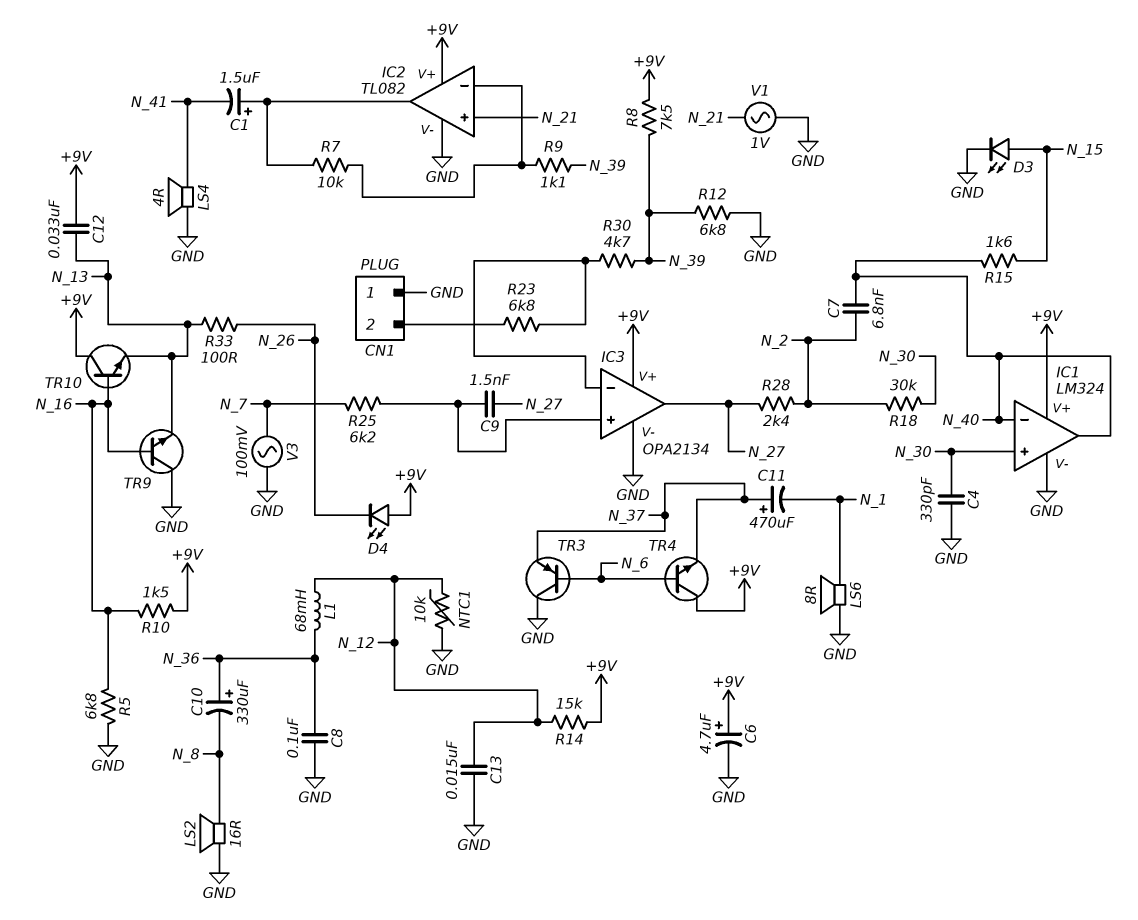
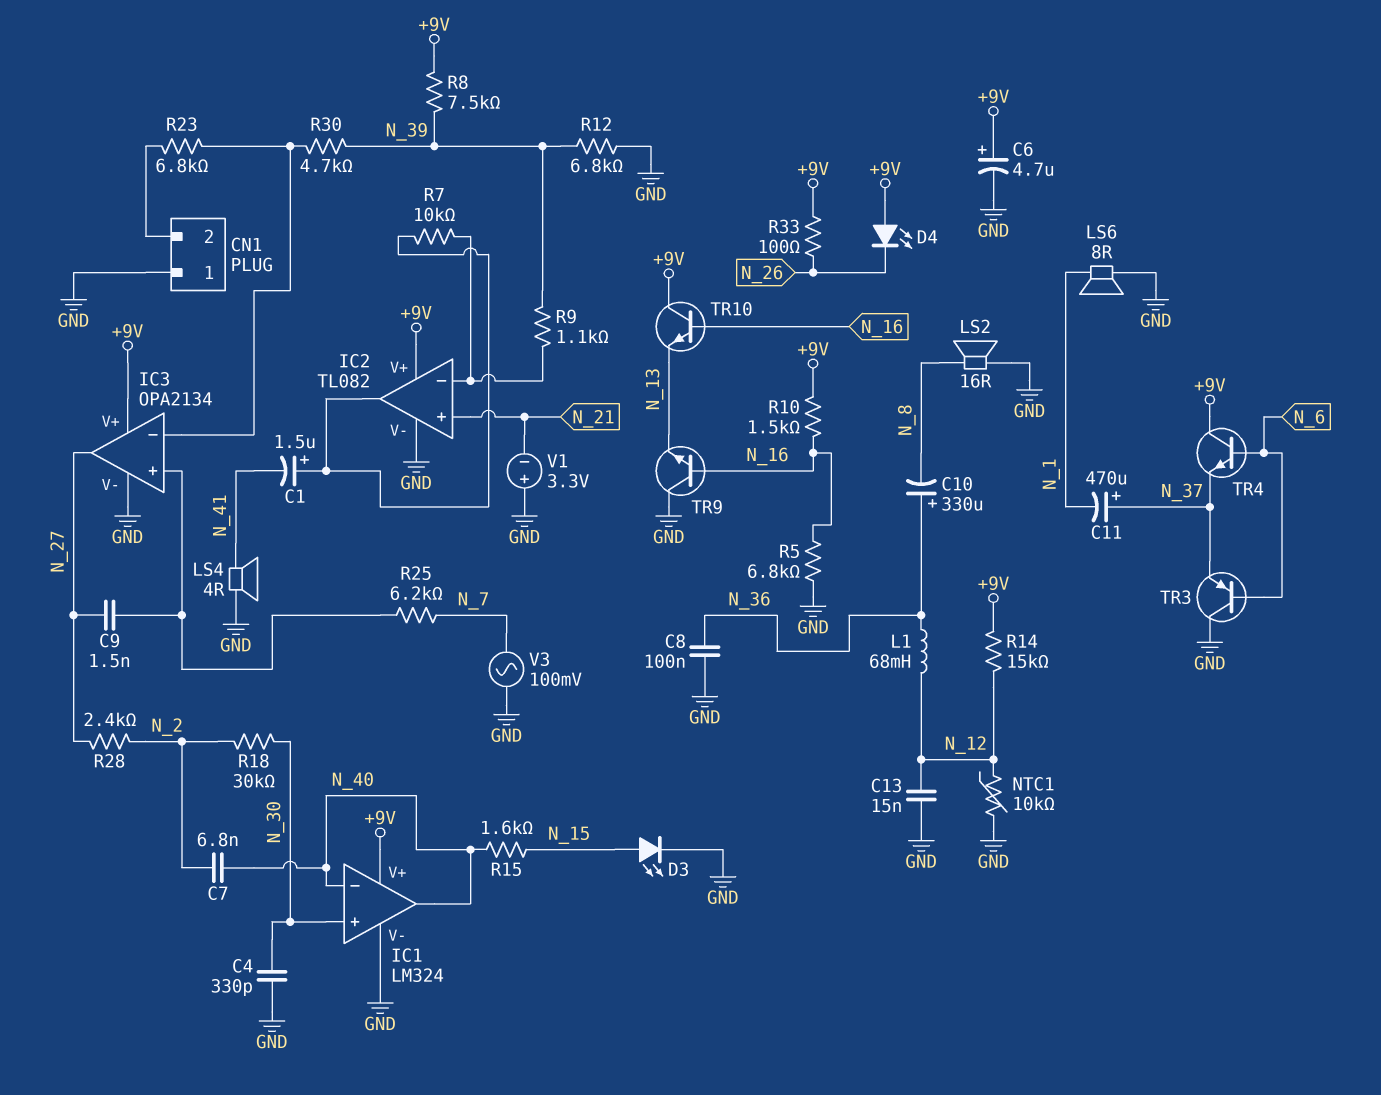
C12: 33nF (+9V, N_13) -> none
R33: 100 (N_13, N_26) -> 100 (+9V, N_26)
V1: AC 1V (GND, N_21) -> 3.3V (plus GND, minus N_21)

